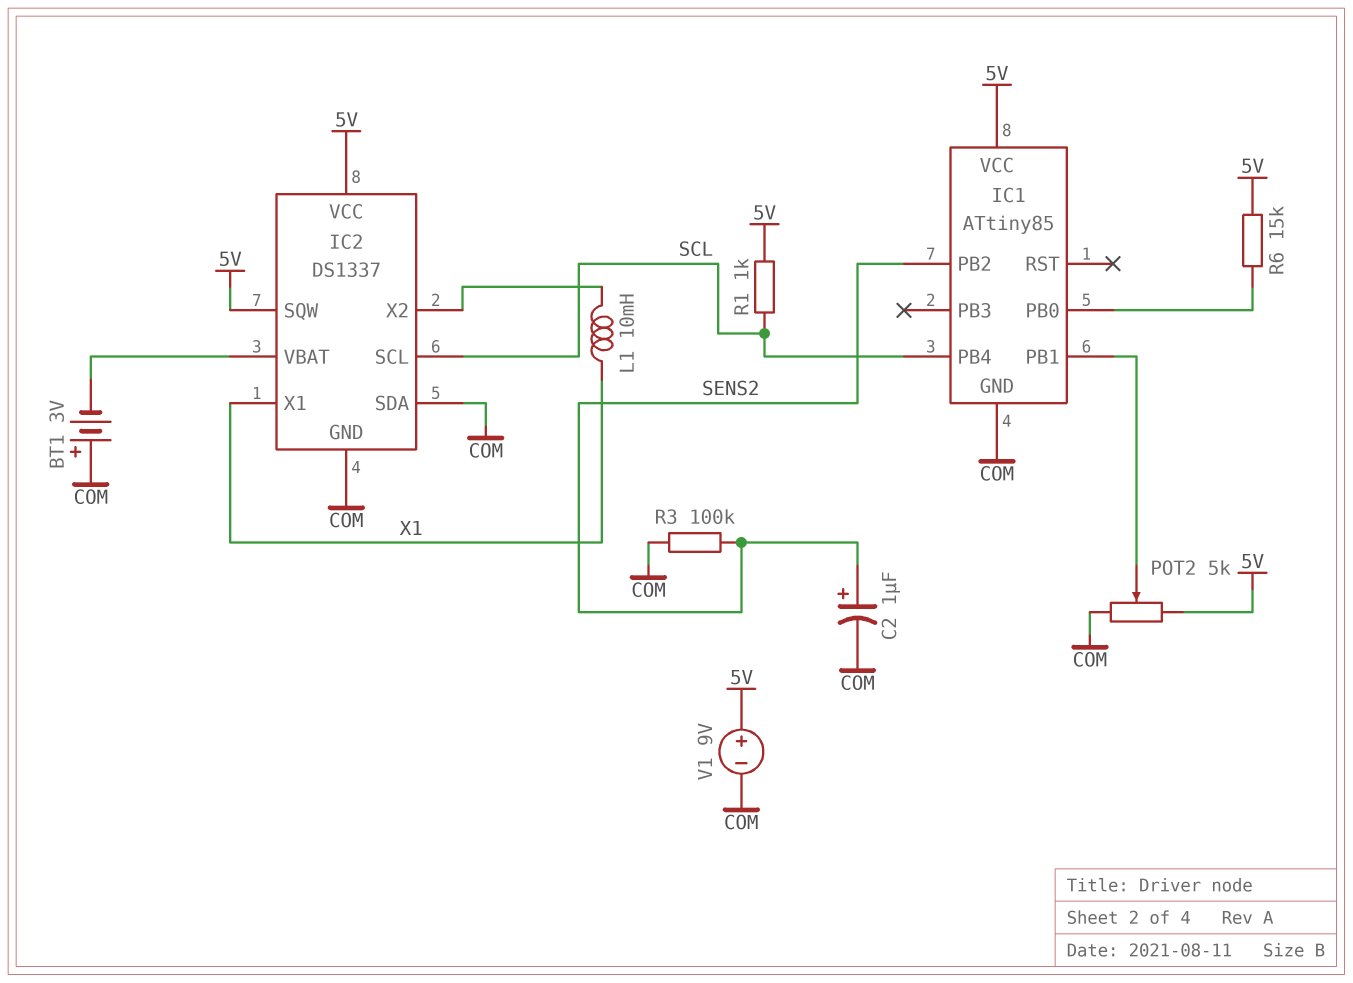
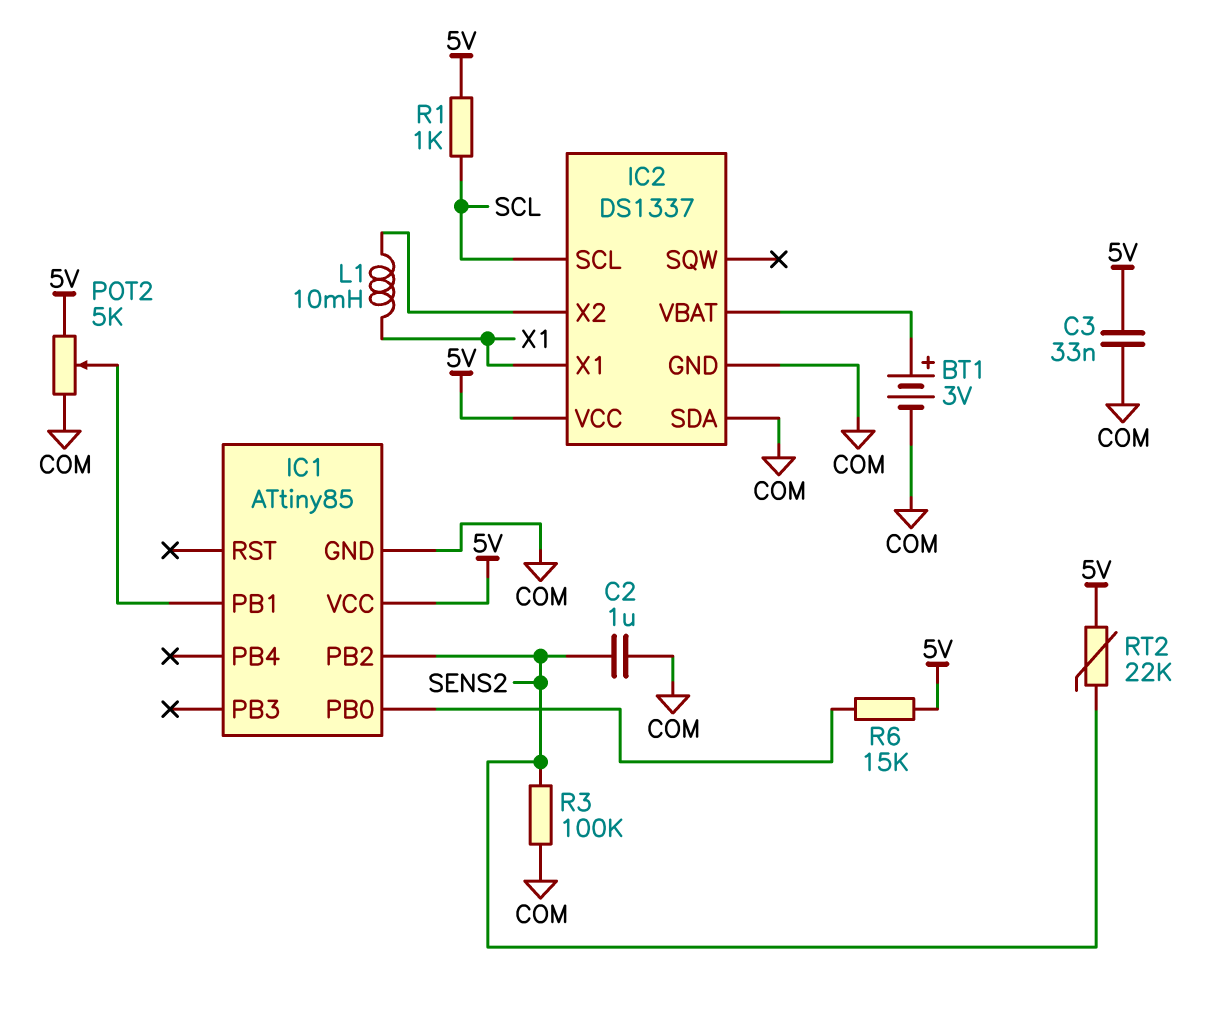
BT1: 3V (plus COM, minus IC2/VBAT) -> 3V (plus IC2/VBAT, minus COM)
C2: 1uF (plus SENS2, minus COM) -> 1uF (COM, SENS2)
C3: none -> 33nF (5V, COM)
IC1 pin PB4: SCL -> none
IC2 pin SQW: 5V -> none
RT2: none -> 22k (5V, SENS2)
V1: 9V (plus 5V, minus COM) -> none

